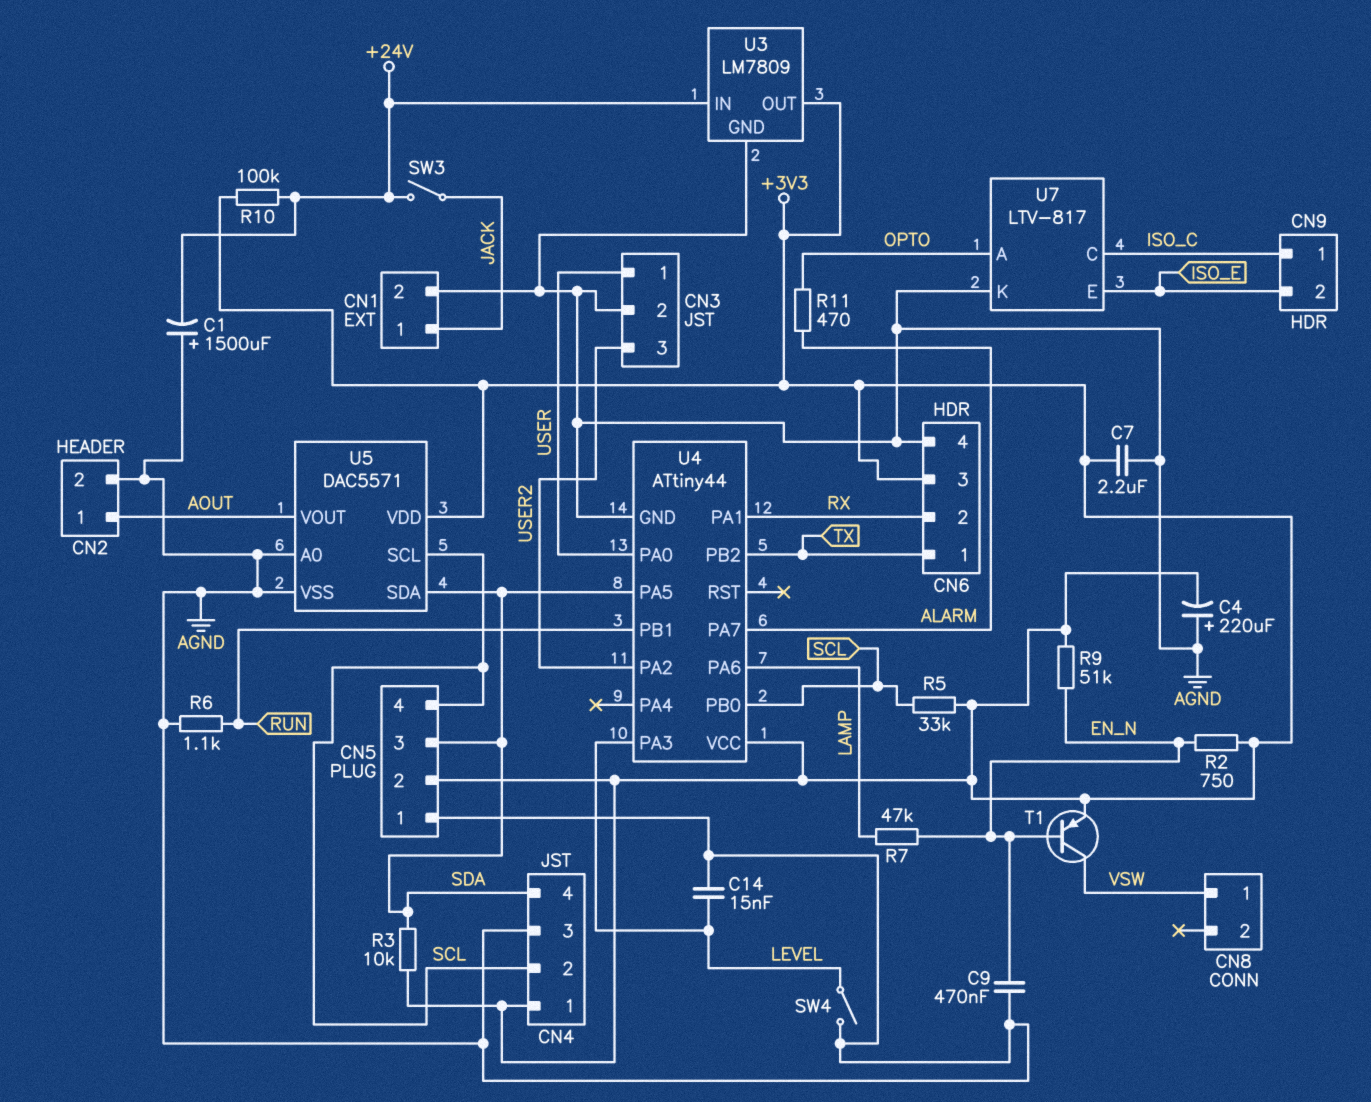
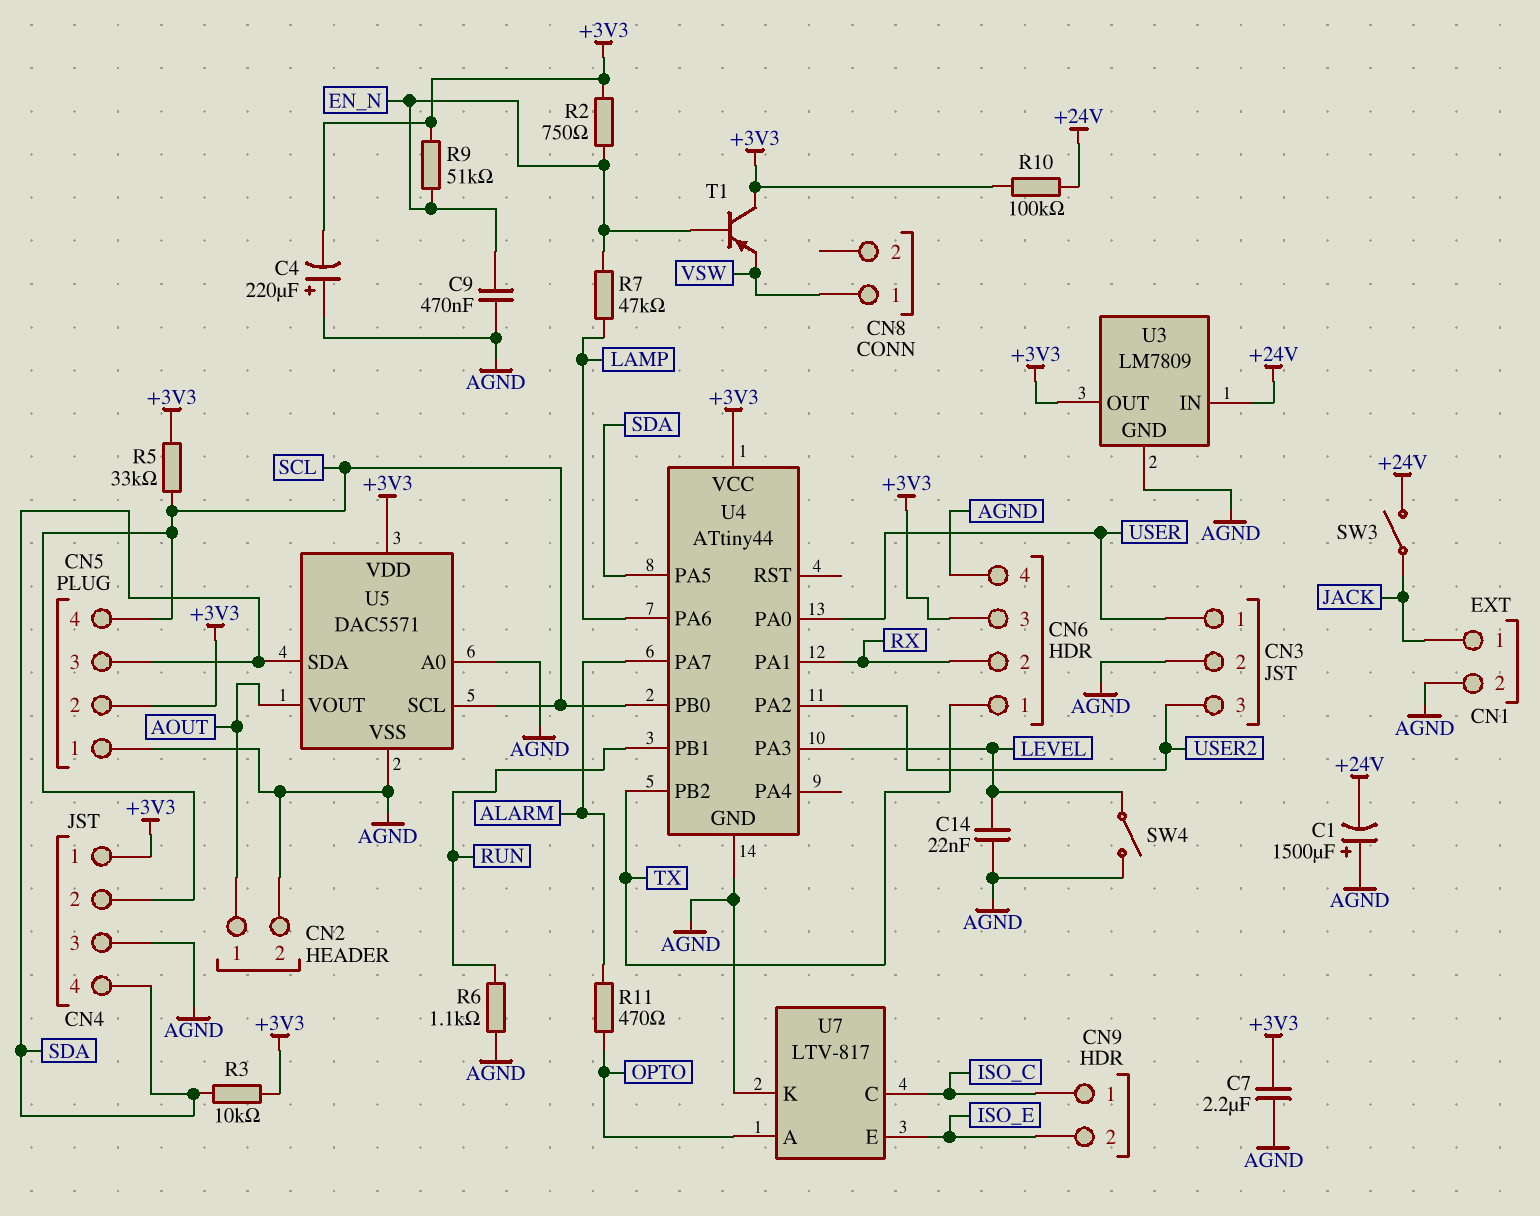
C14: 15nF (AGND, LEVEL) -> 22nF (AGND, LEVEL)
T1: PNP (B EN_N, C VSW, E +3V3) -> PNP (B EN_N, C +3V3, E VSW)

